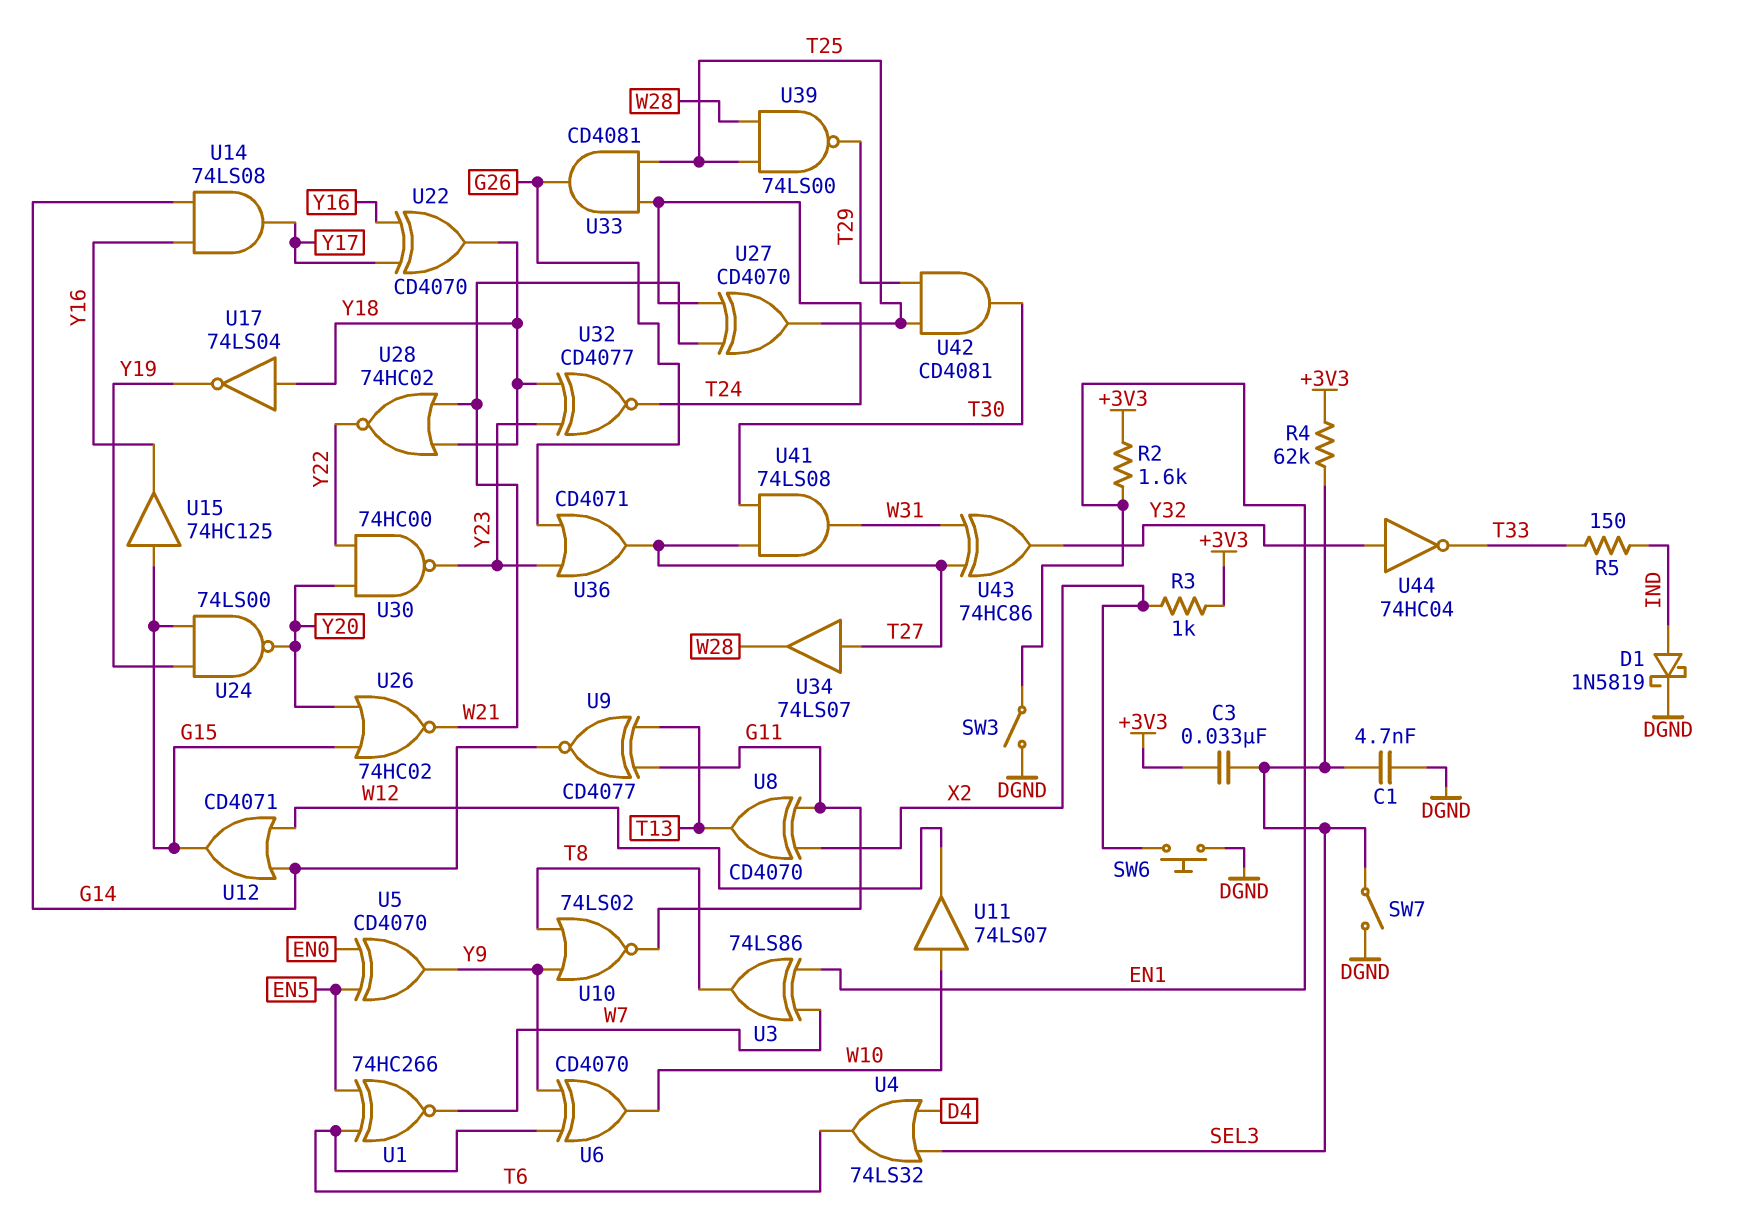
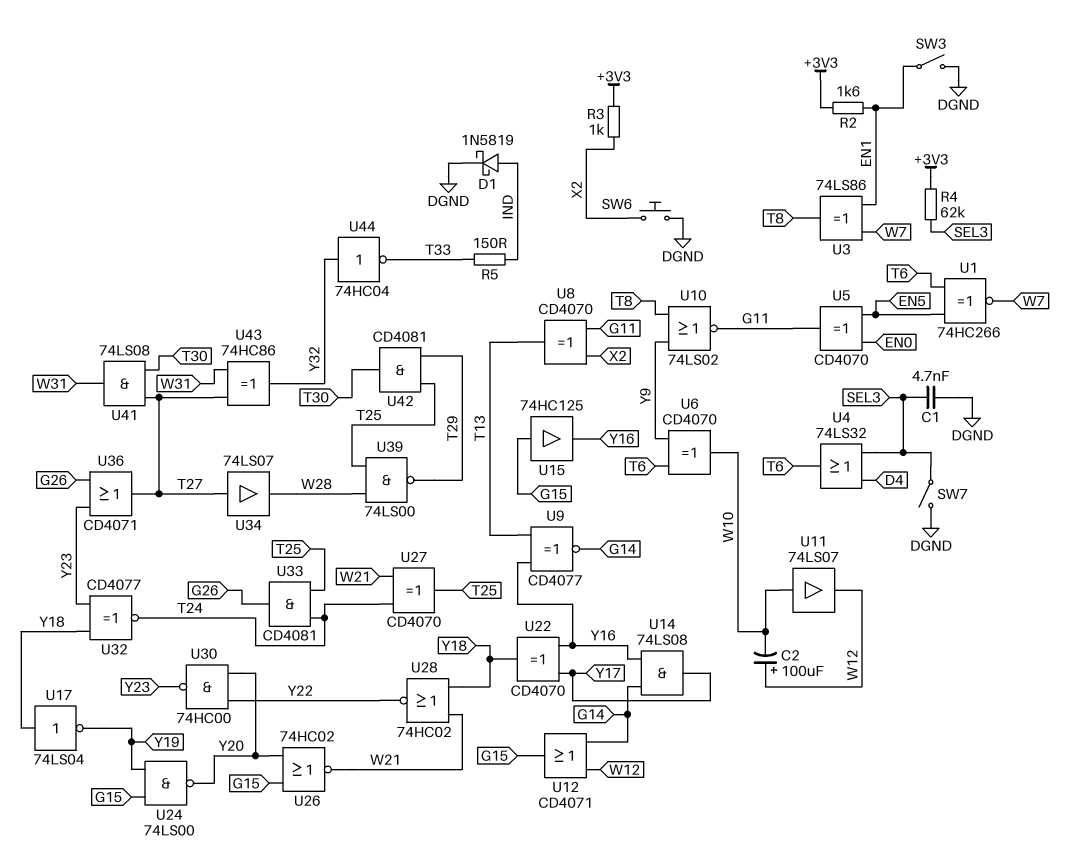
C2: none -> 100uF (plus W12, minus W10)
C3: 33nF (+3V3, SEL3) -> none
U5: XOR CD4070 (in EN0, in EN5, out Y9) -> XOR CD4070 (in EN0, in EN5, out G11)
U9: XNOR CD4077 (in G11, in T13, out G14) -> XNOR CD4077 (in T13, in Y16, out G14)

